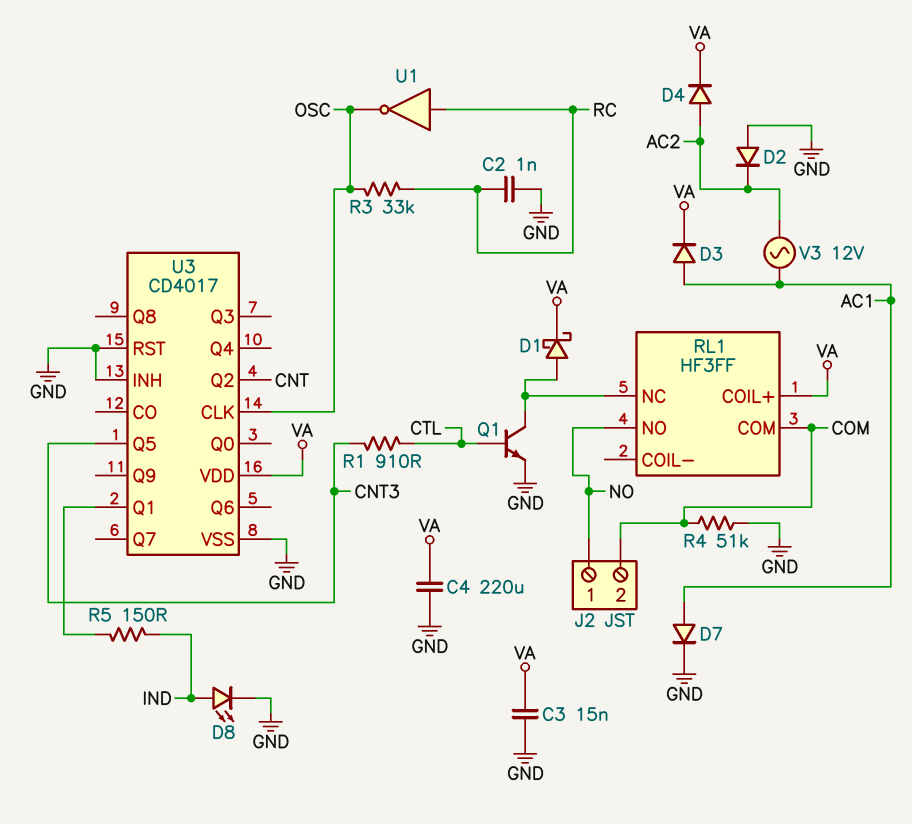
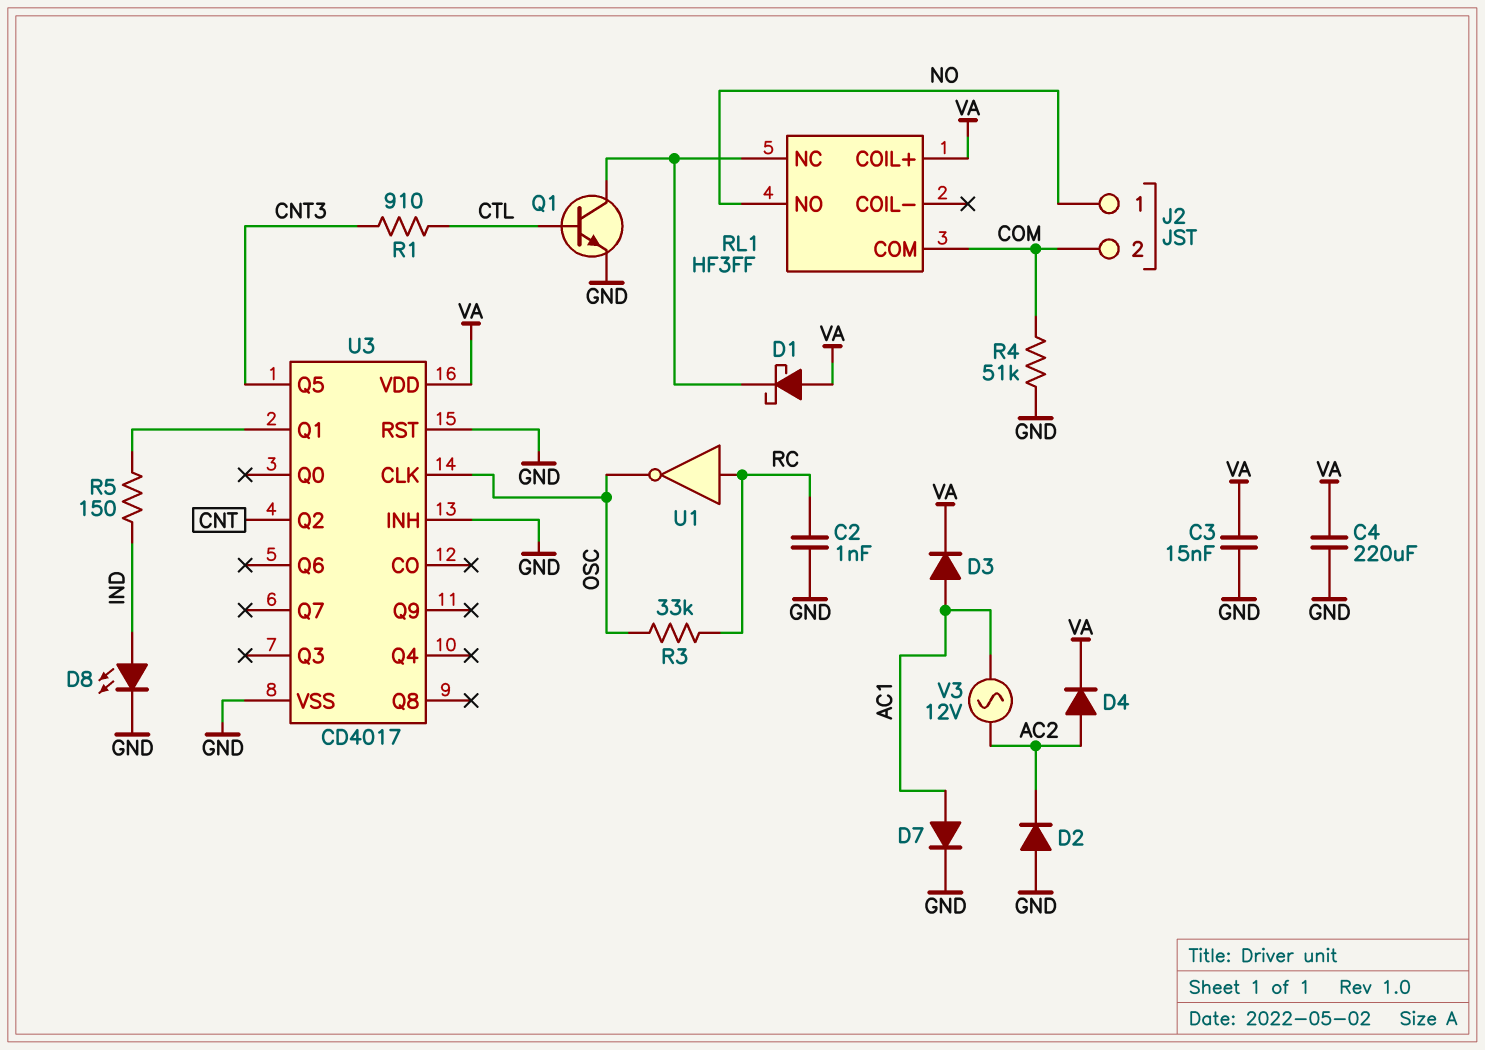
D1: schottky (A RL1/NC, K VA) -> schottky (A VA, K RL1/NC)

